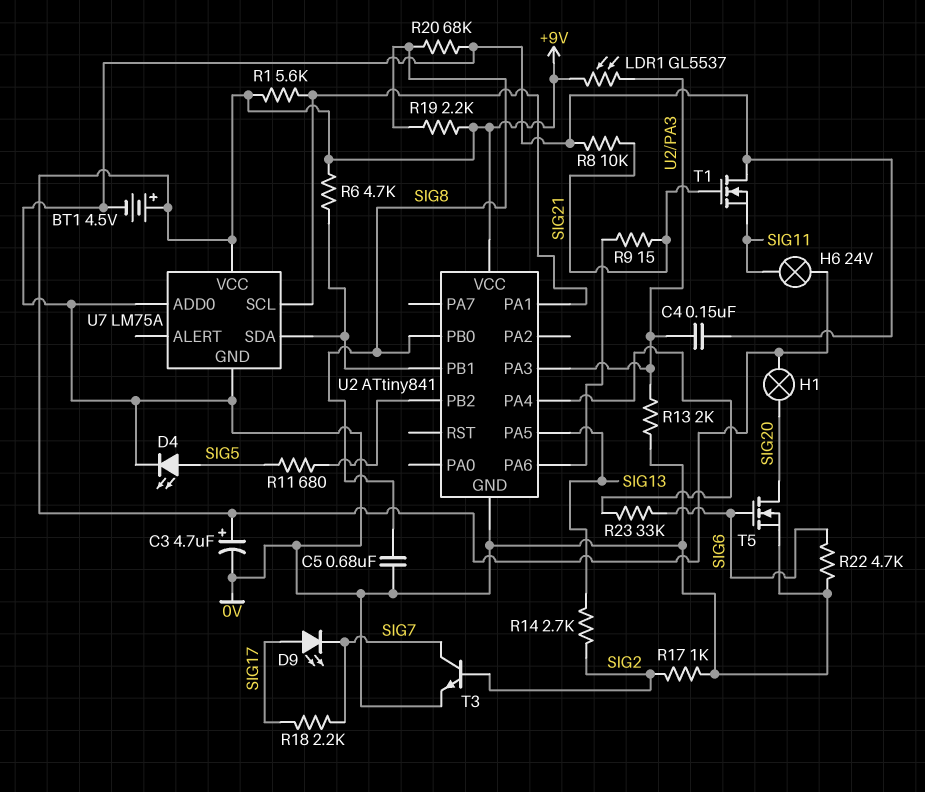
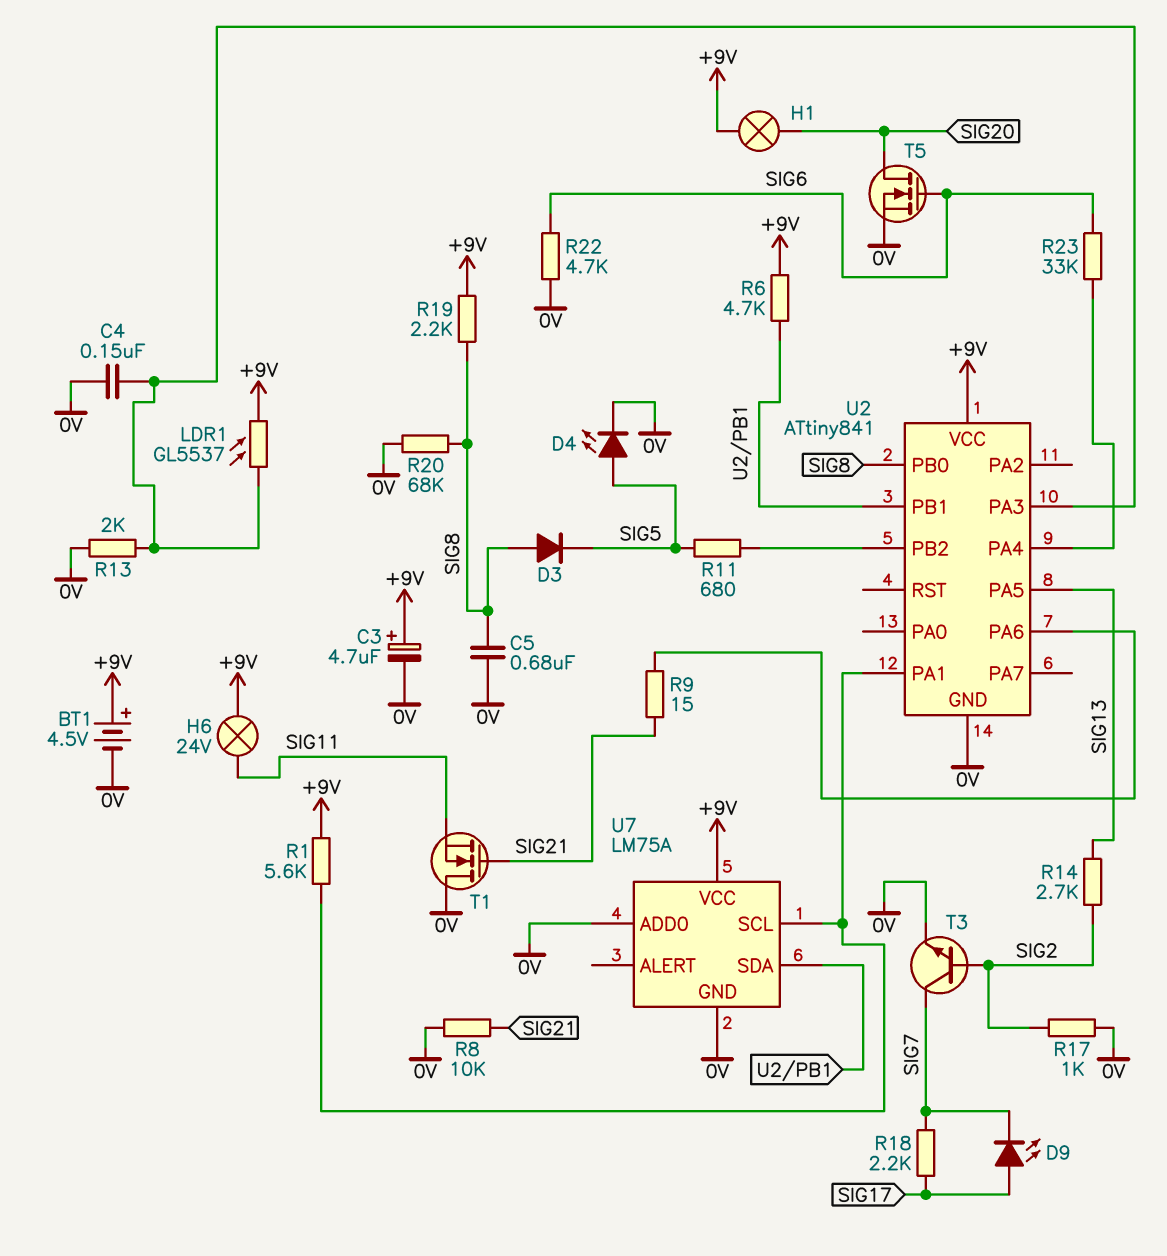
D3: none -> diode (A SIG8, K SIG5)

